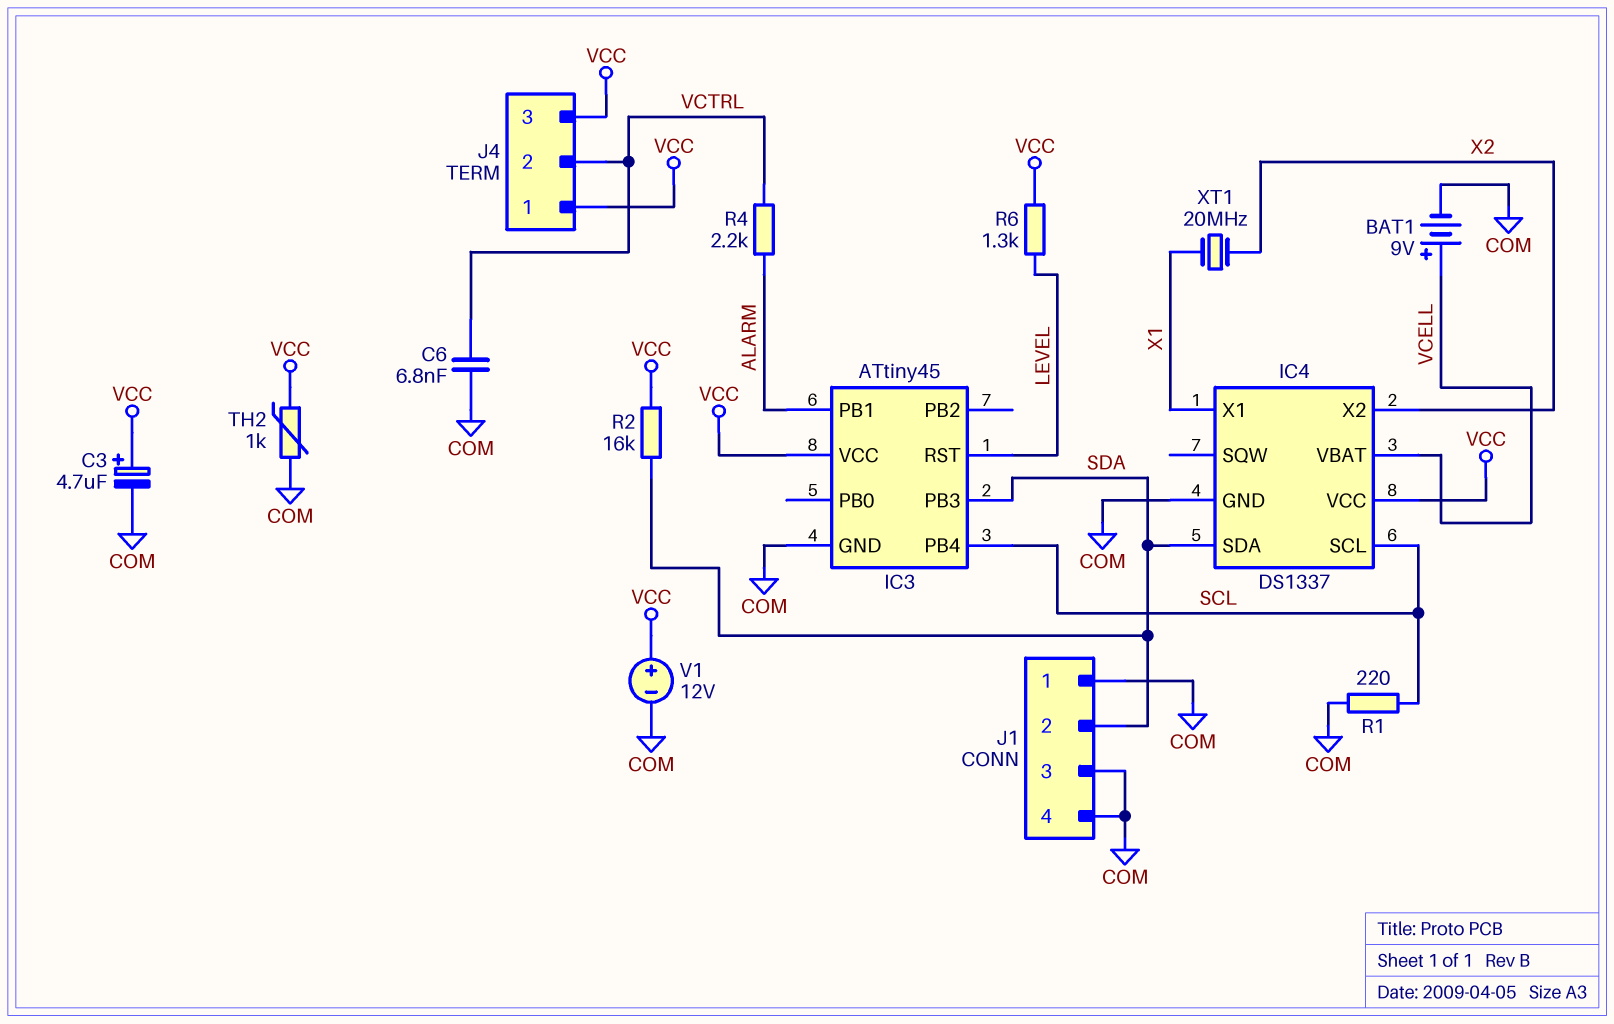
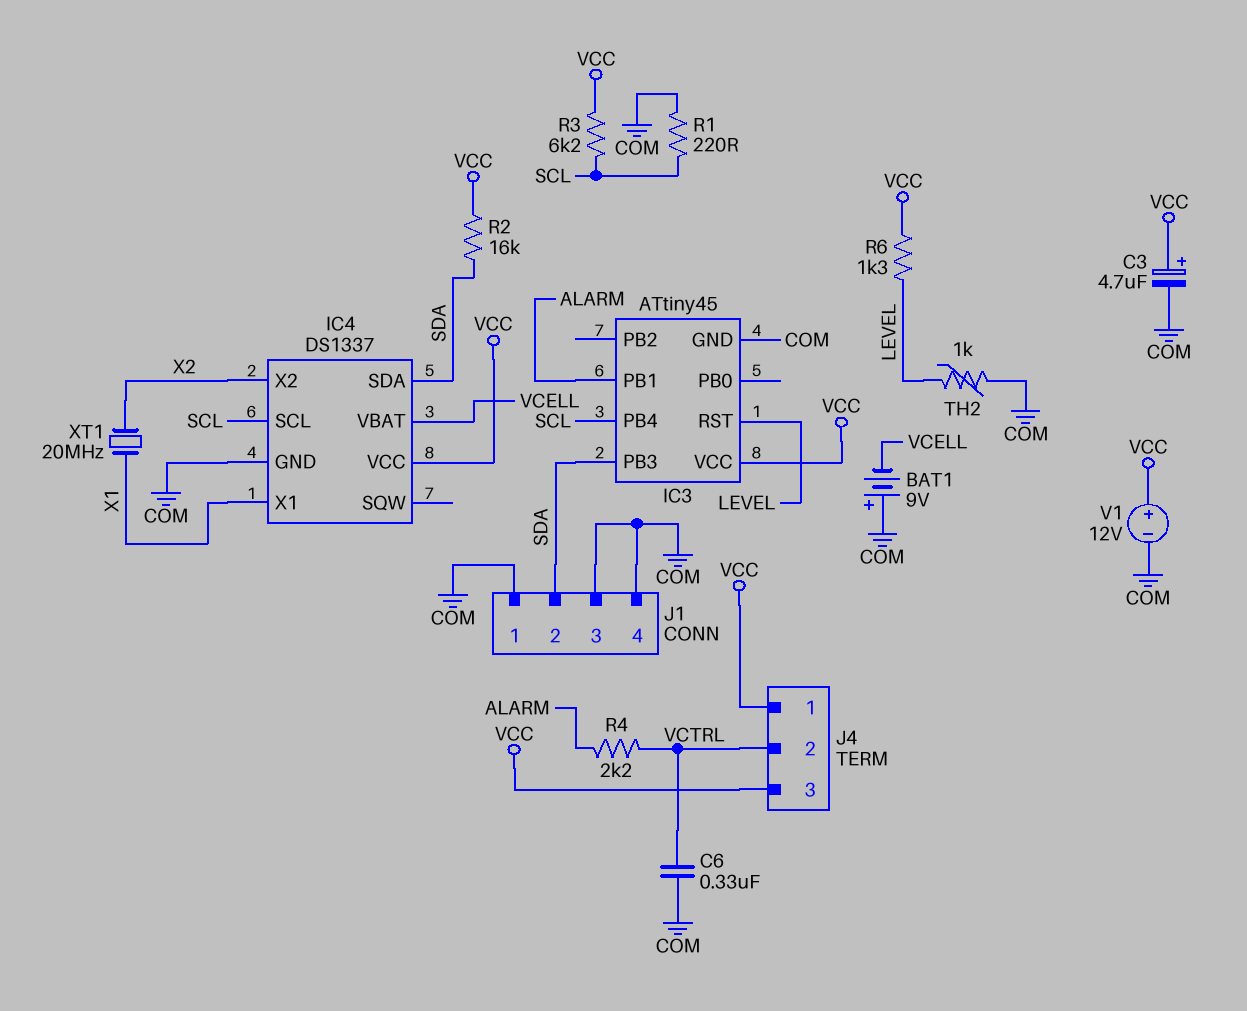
BAT1: 9V (plus VCELL, minus COM) -> 9V (plus COM, minus VCELL)
C6: 6.8nF (COM, VCTRL) -> 330nF (COM, VCTRL)
R3: none -> 6.2k (SCL, VCC)
TH2: 1k (COM, VCC) -> 1k (COM, LEVEL)

